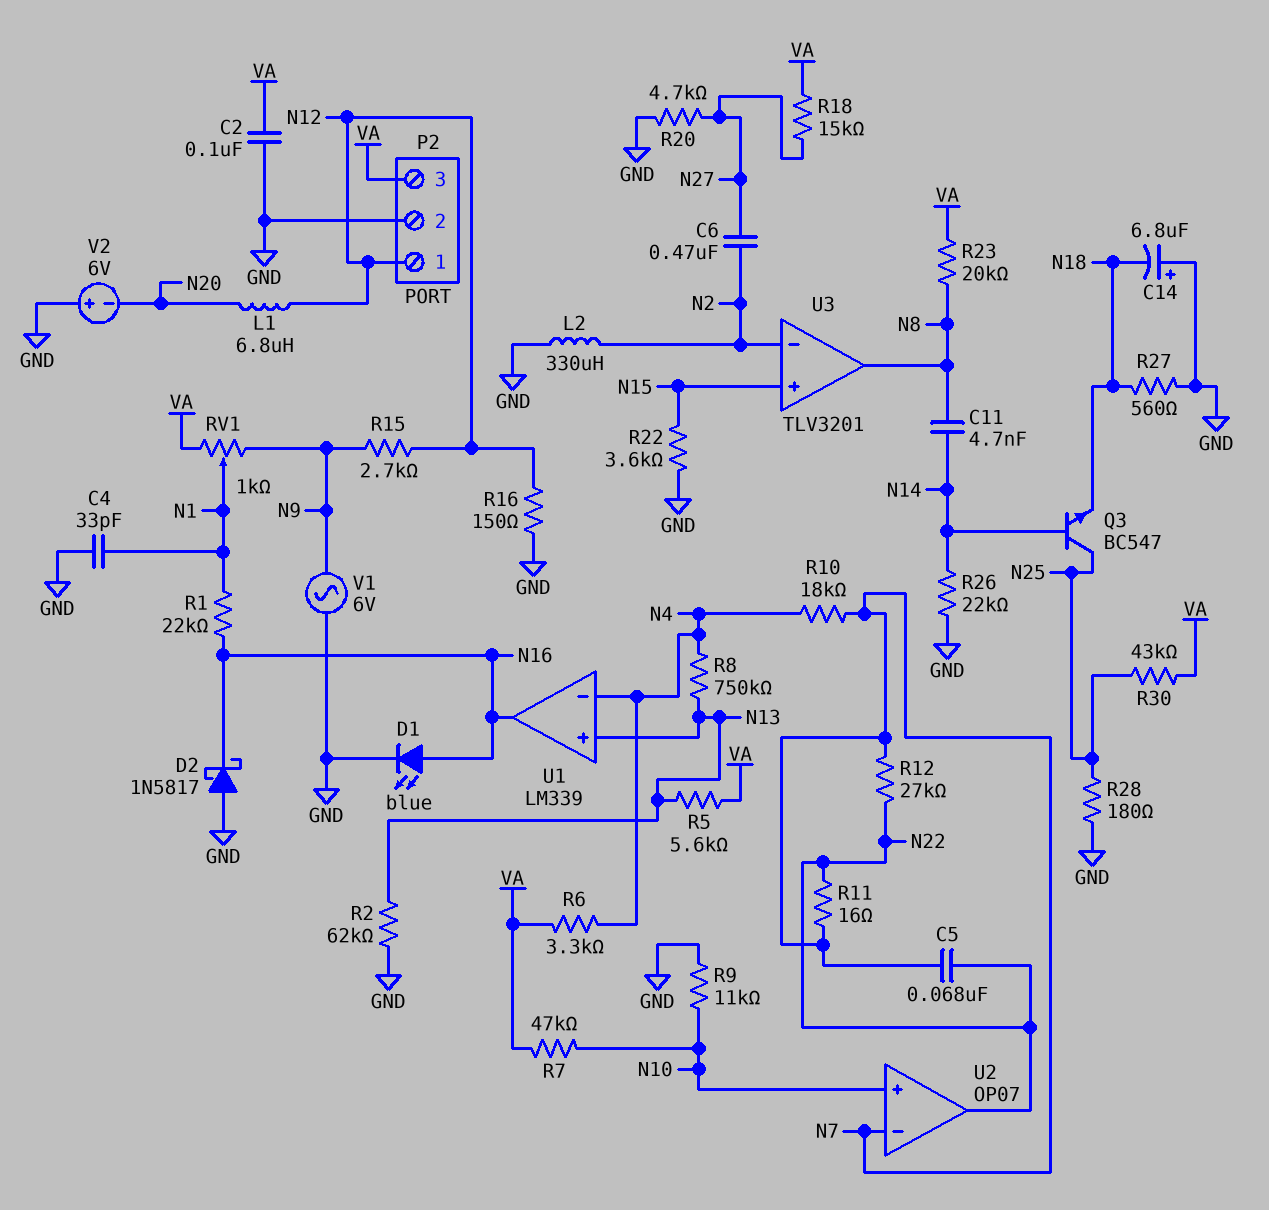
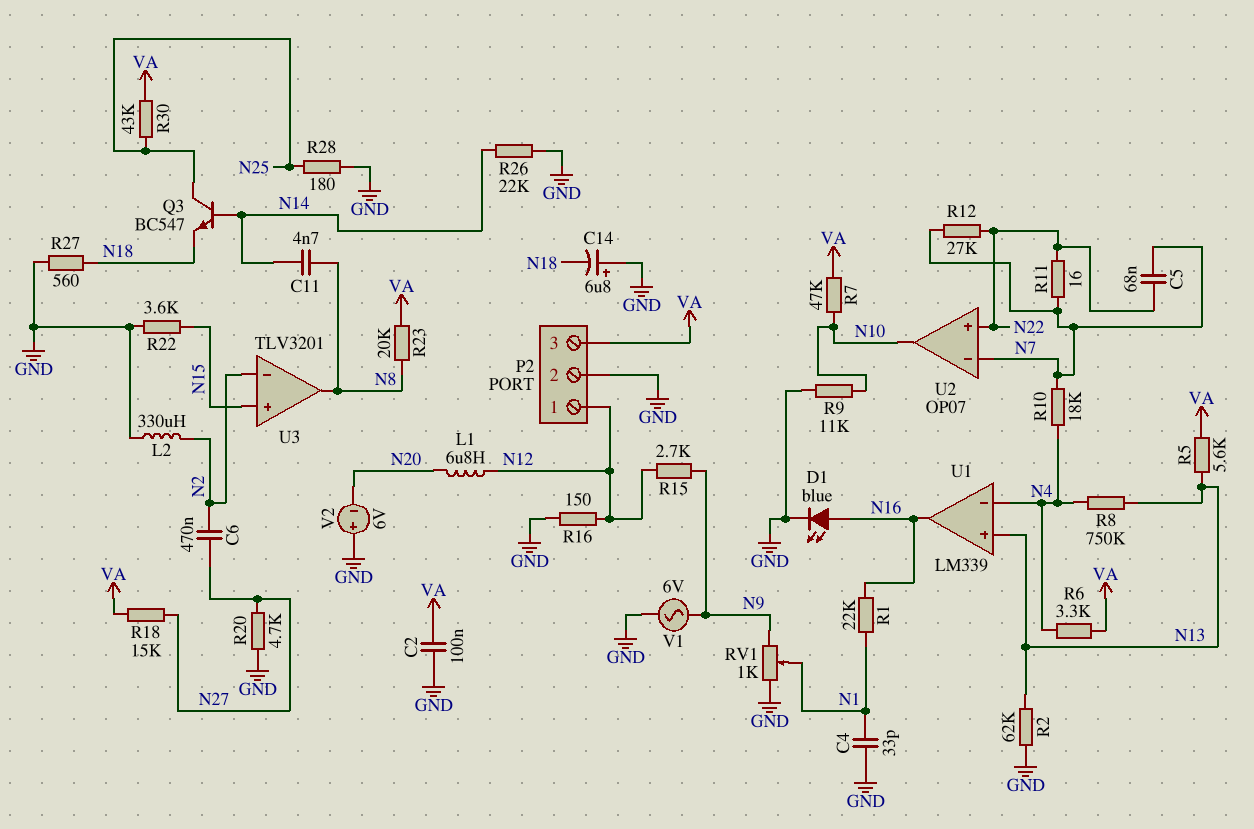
D2: schottky 1N5817 (A GND, K N16) -> none
RV1: 1k (N9, VA, wiper N1) -> 1k (GND, N9, wiper N1)
U2 pin in+: N10 -> N22
U2 pin out: N22 -> N10

